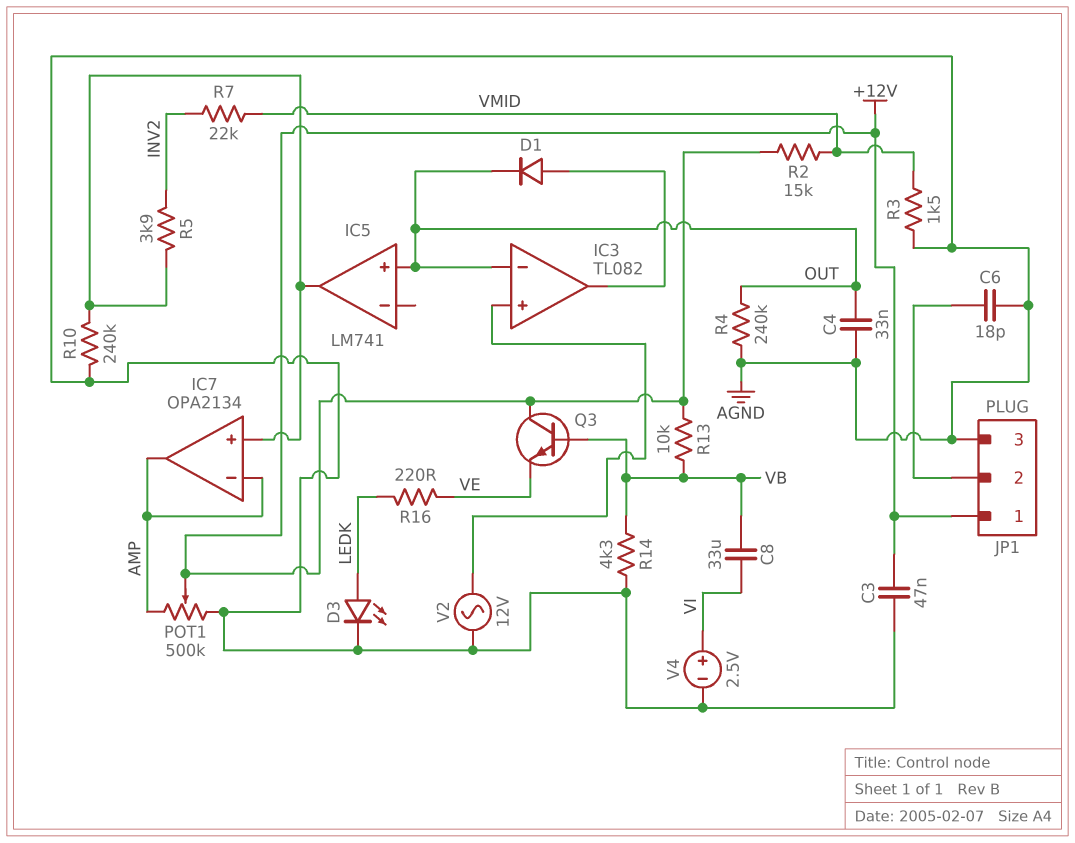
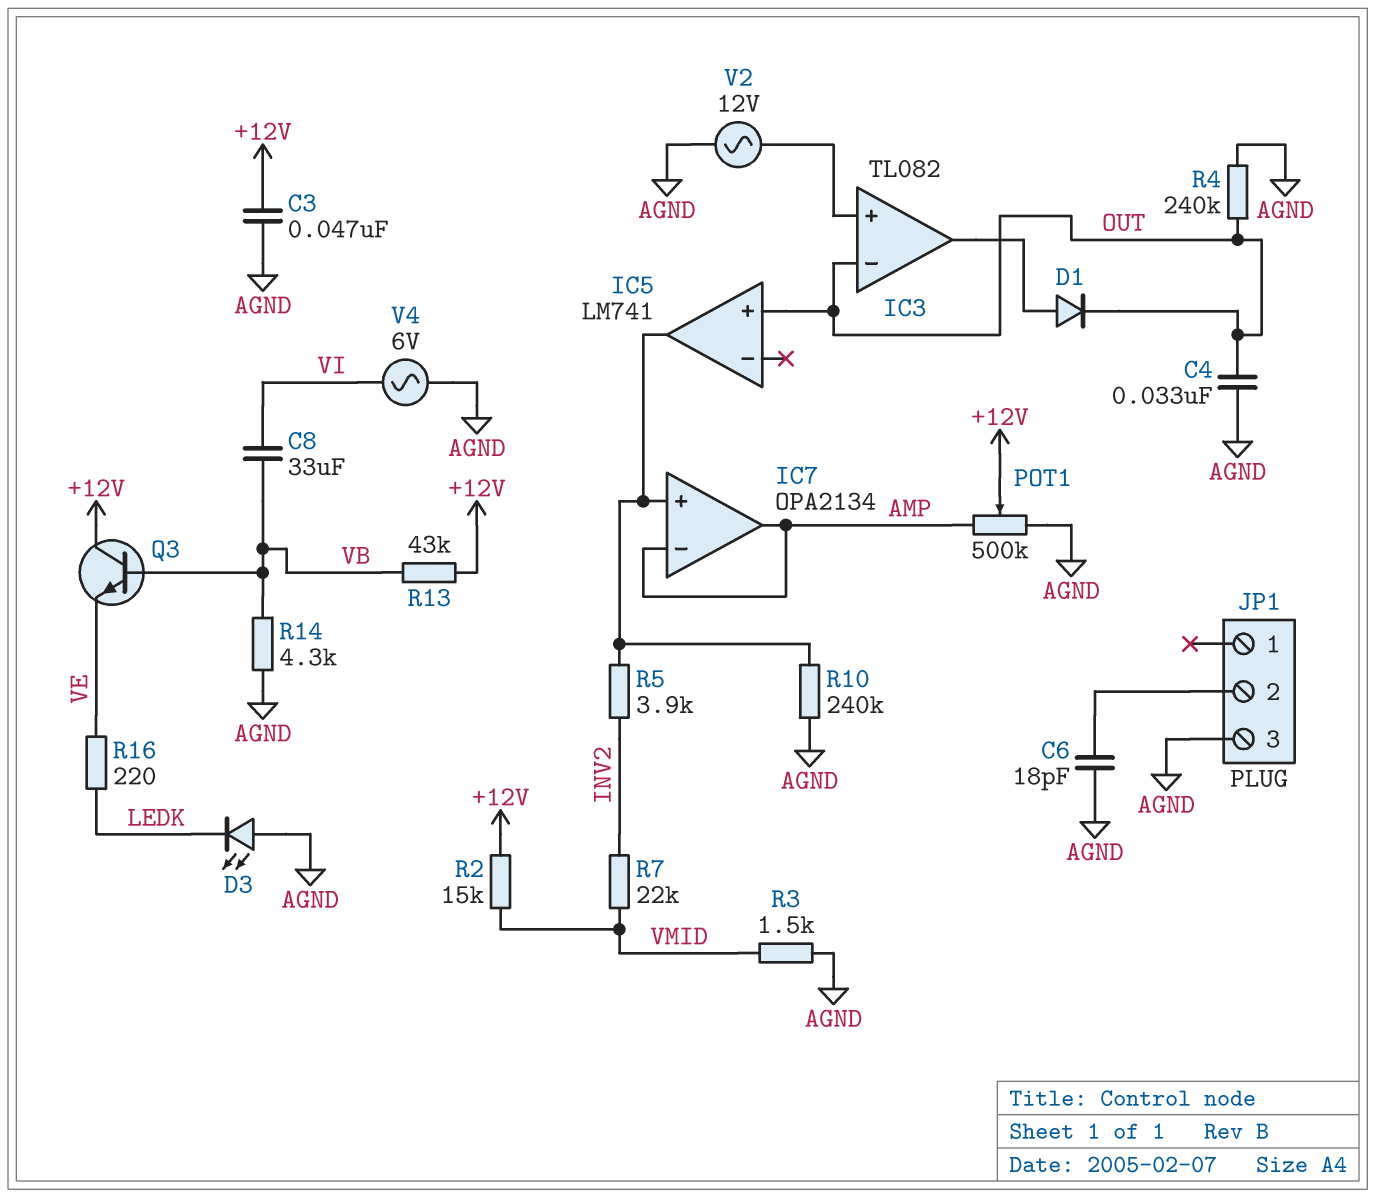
D3: LED (A LEDK, K AGND) -> LED (A AGND, K LEDK)
JP1 pin 1: +12V -> none
R13: 10k (+12V, VB) -> 43k (+12V, VB)
V4: 2.5V (plus VI, minus AGND) -> AC 6V (AGND, VI)

